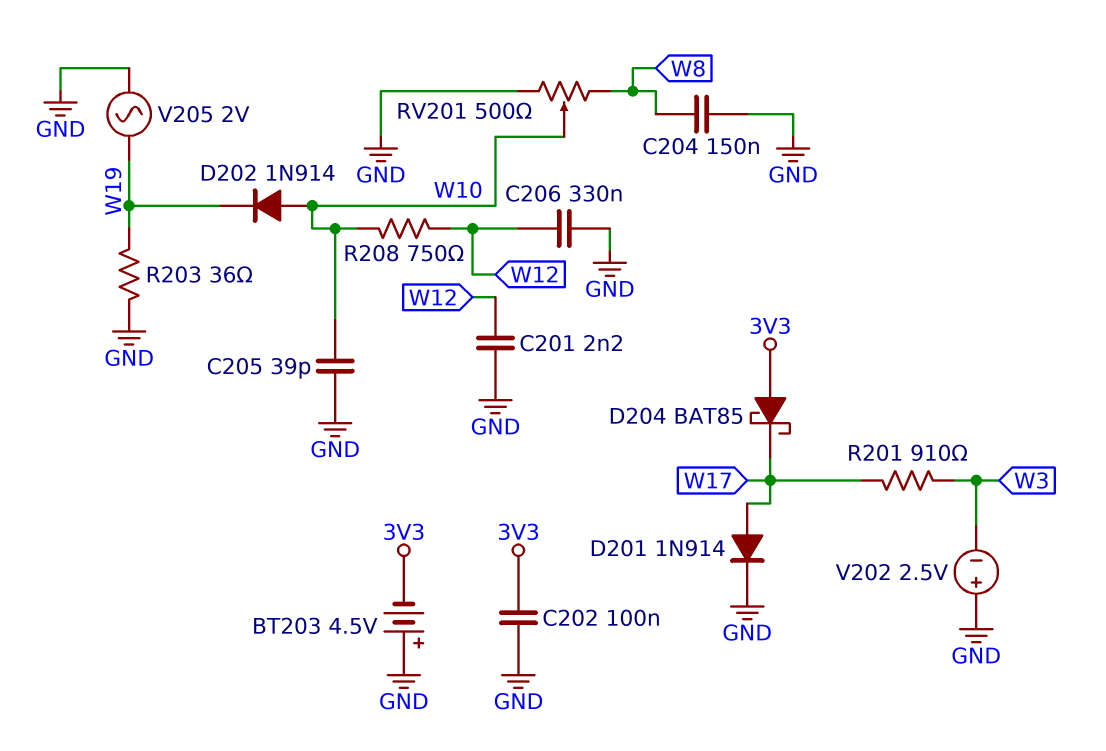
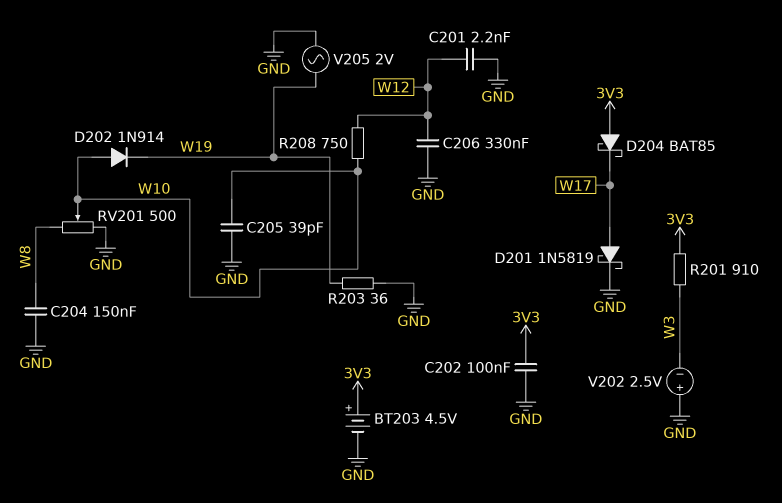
BT203: 4.5V (plus GND, minus 3V3) -> 4.5V (plus 3V3, minus GND)
D201: diode 1N914 (A W17, K GND) -> schottky 1N5819 (A W17, K GND)
R201: 910 (W3, W17) -> 910 (3V3, W3)

